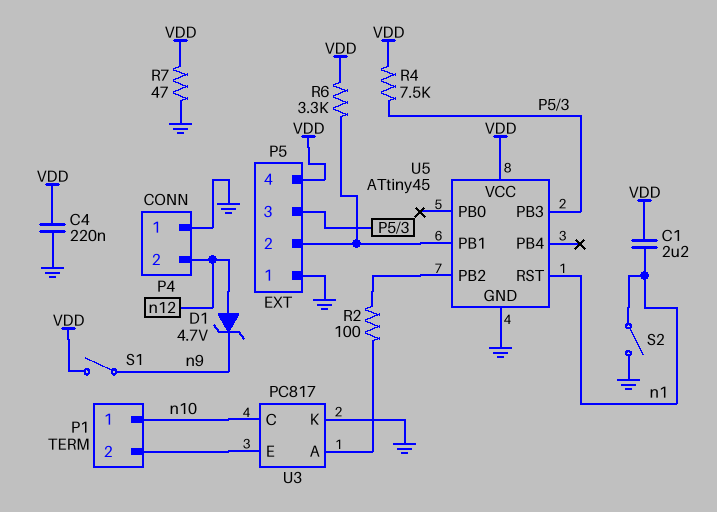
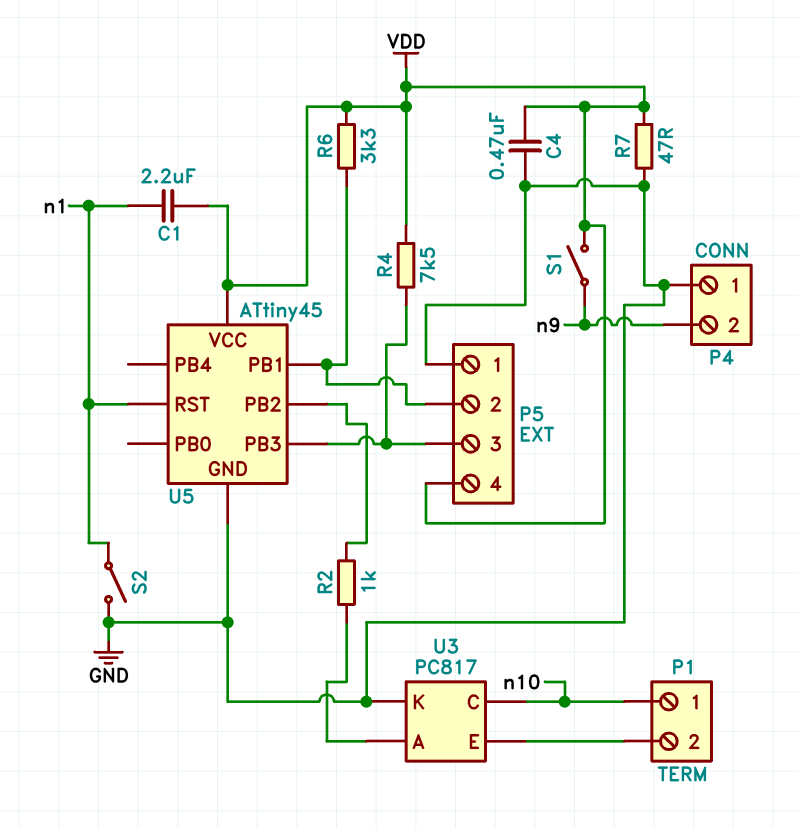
C4: 220nF (GND, VDD) -> 470nF (GND, VDD)
D1: zener 4.7V (A n12, K n9) -> none
P4 pin 2: n12 -> n9
R2: 100 (U3/A, U5/PB2) -> 1k (U3/A, U5/PB2)

